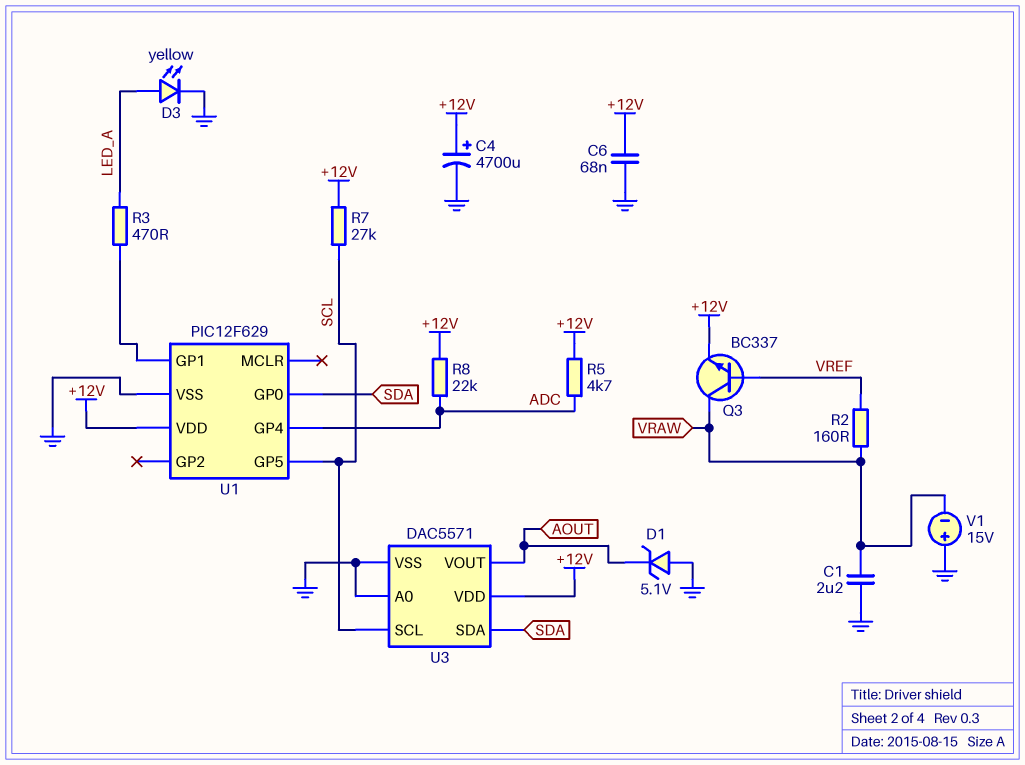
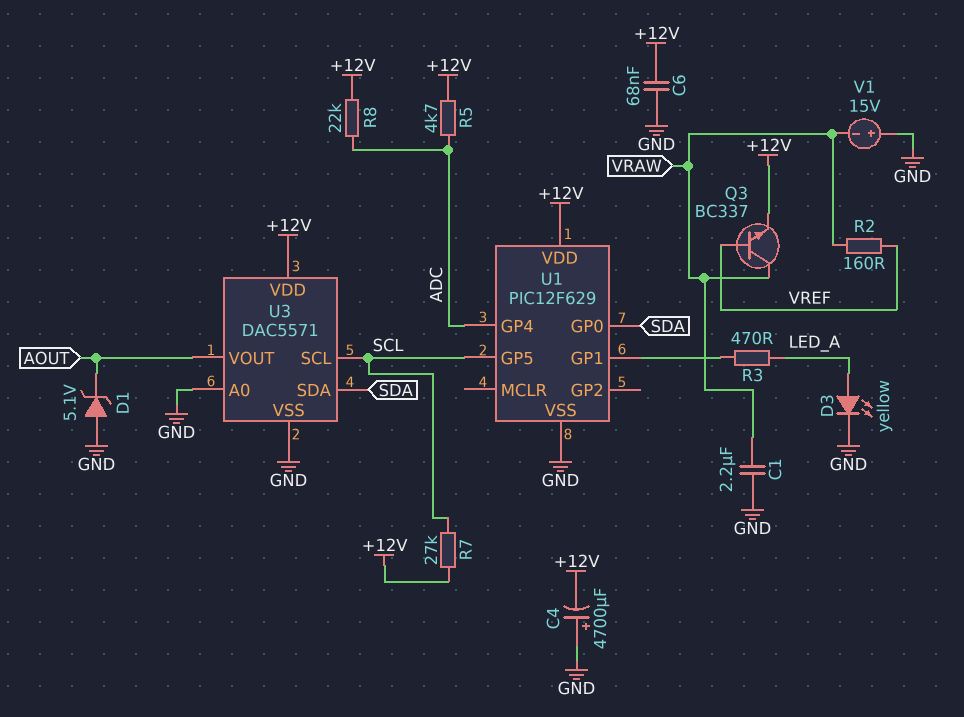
C4: 4700uF (plus +12V, minus GND) -> 4700uF (plus GND, minus +12V)

